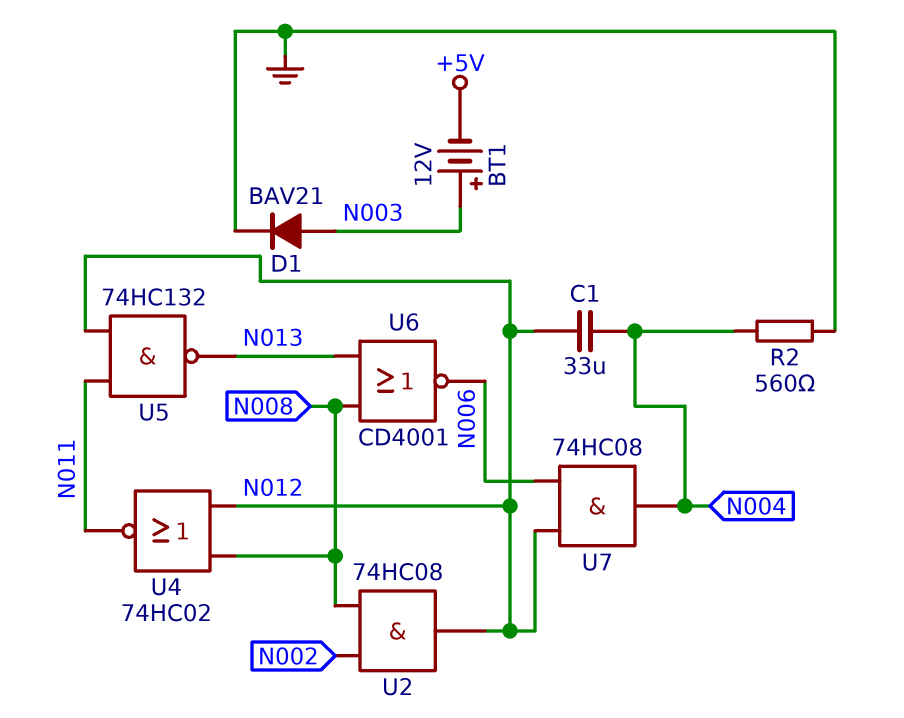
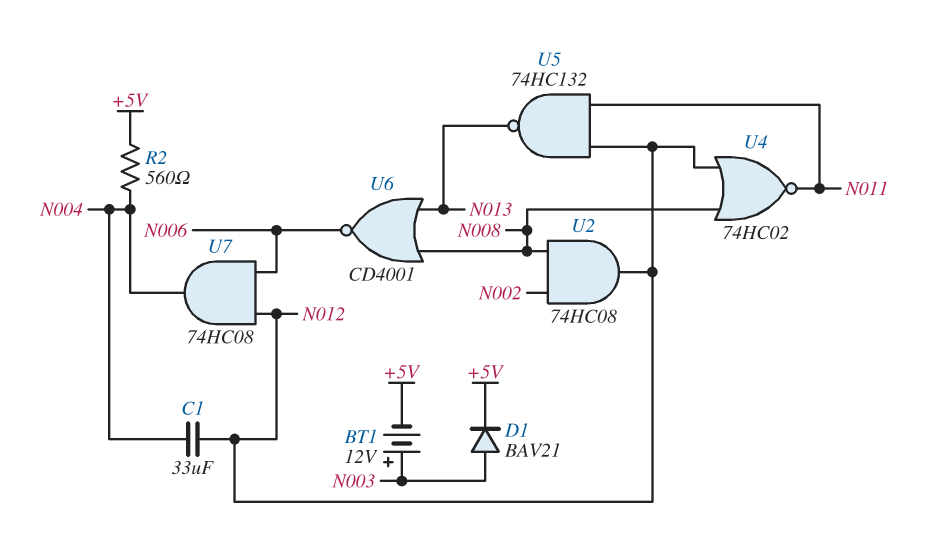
D1: diode BAV21 (A N003, K GND) -> diode BAV21 (A N003, K +5V)
R2: 560 (GND, N004) -> 560 (+5V, N004)

